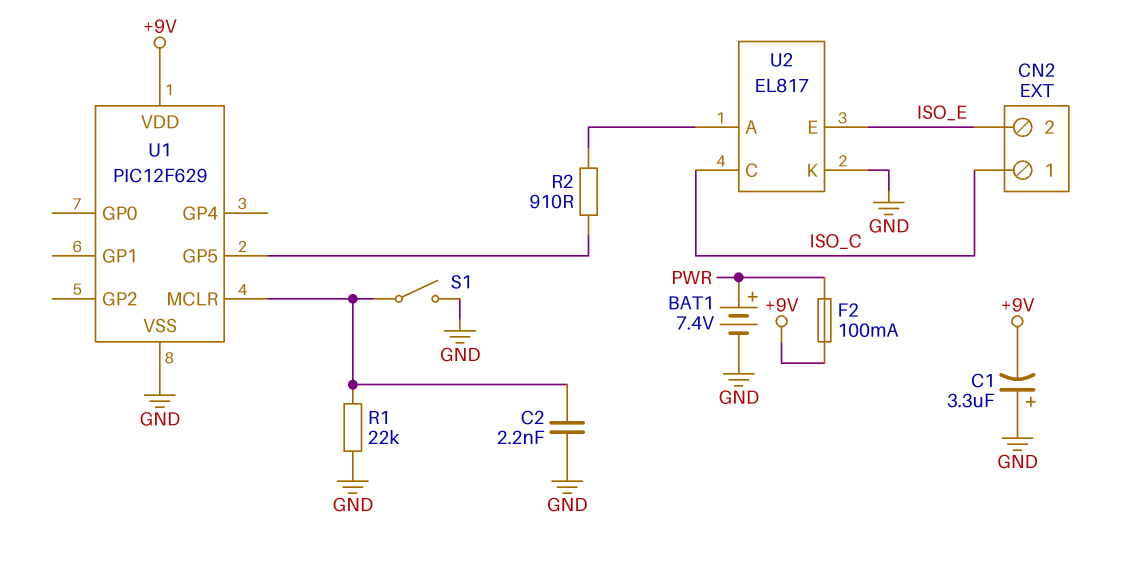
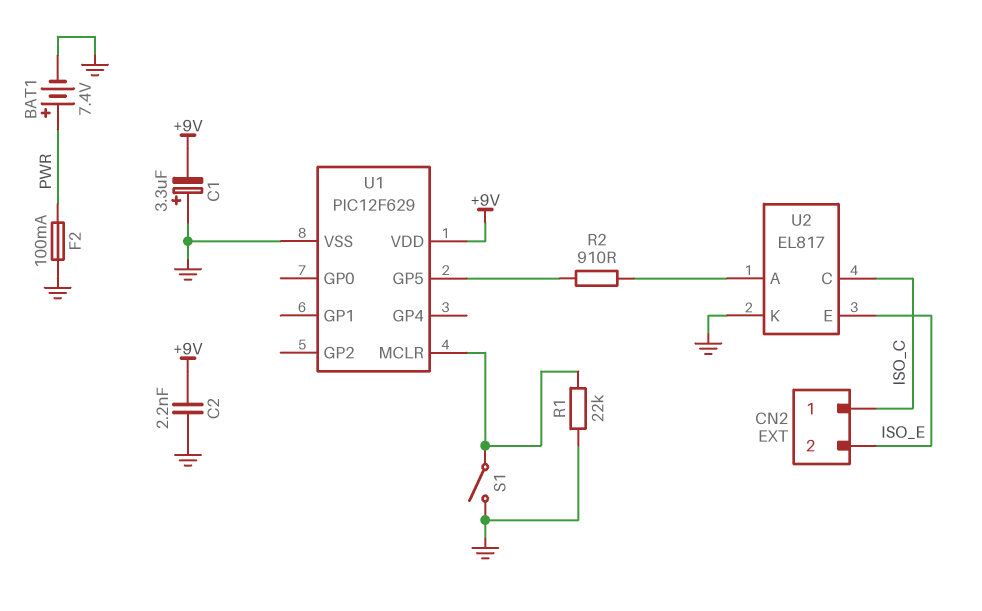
C2: 2.2nF (GND, U1/MCLR) -> 2.2nF (+9V, GND)
F2: 100mA (+9V, PWR) -> 100mA (GND, PWR)

